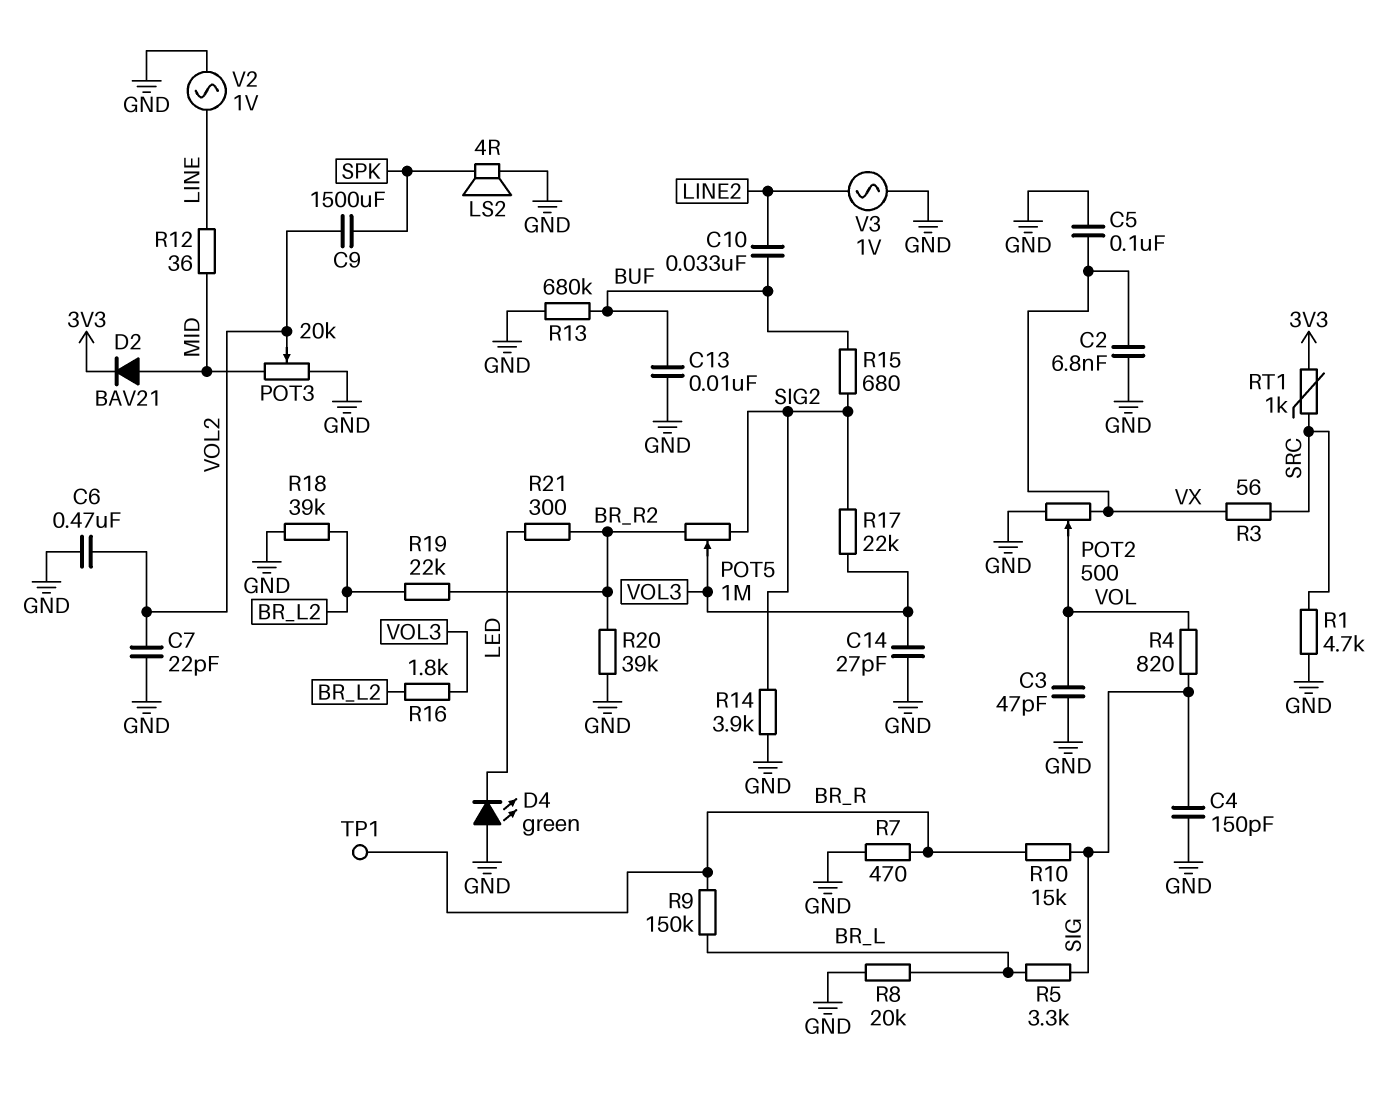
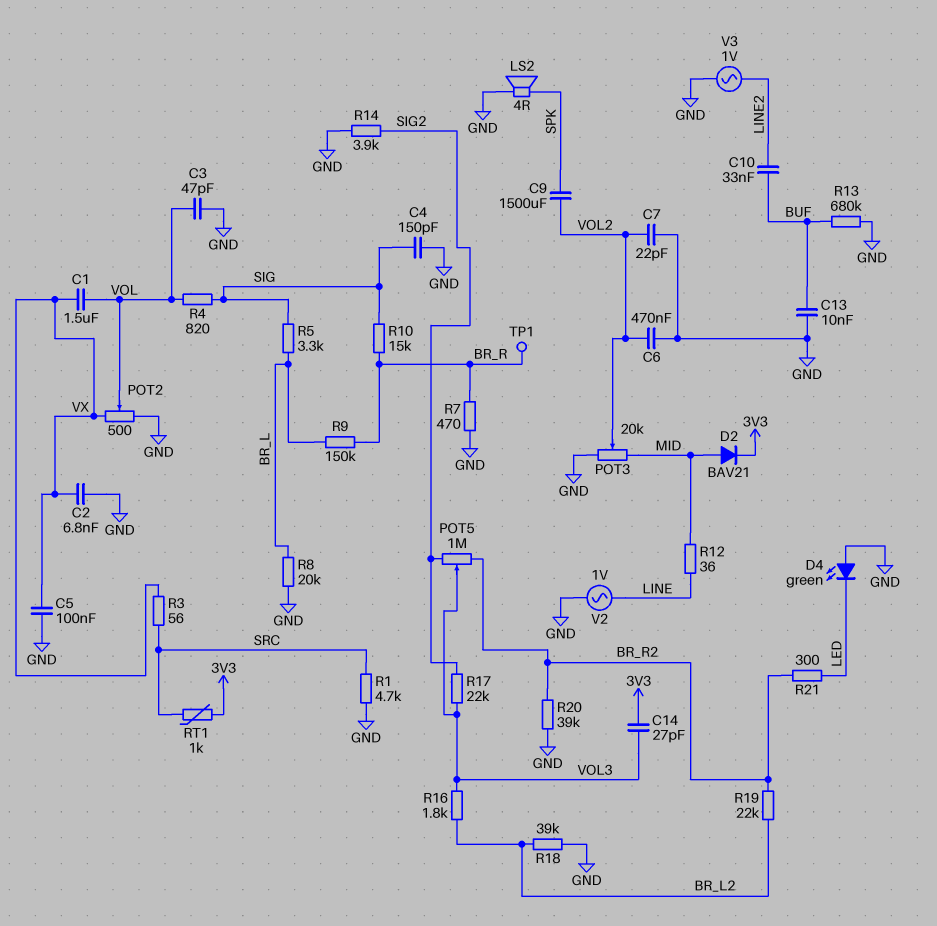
C1: none -> 1.5uF (VOL, VX)
C14: 27pF (GND, VOL3) -> 27pF (3V3, VOL3)
R15: 680 (BUF, SIG2) -> none

